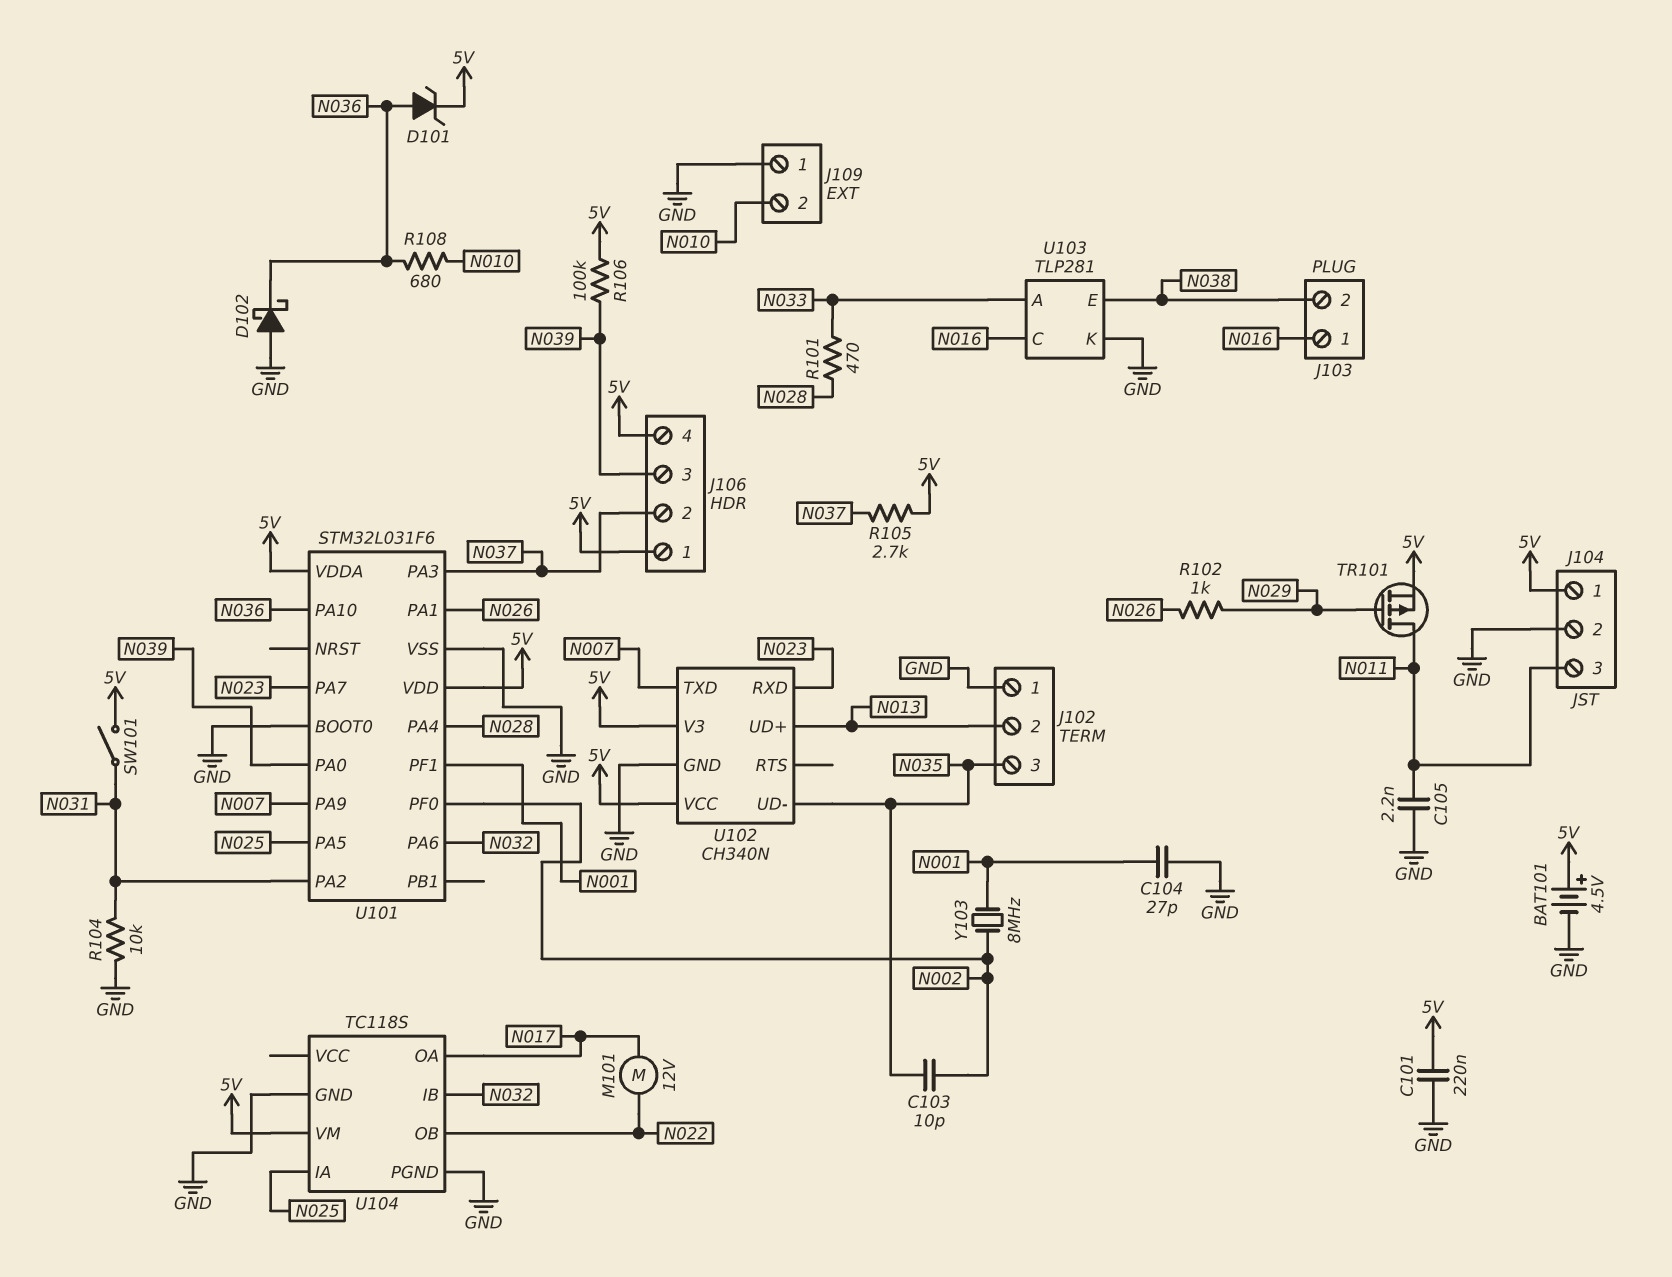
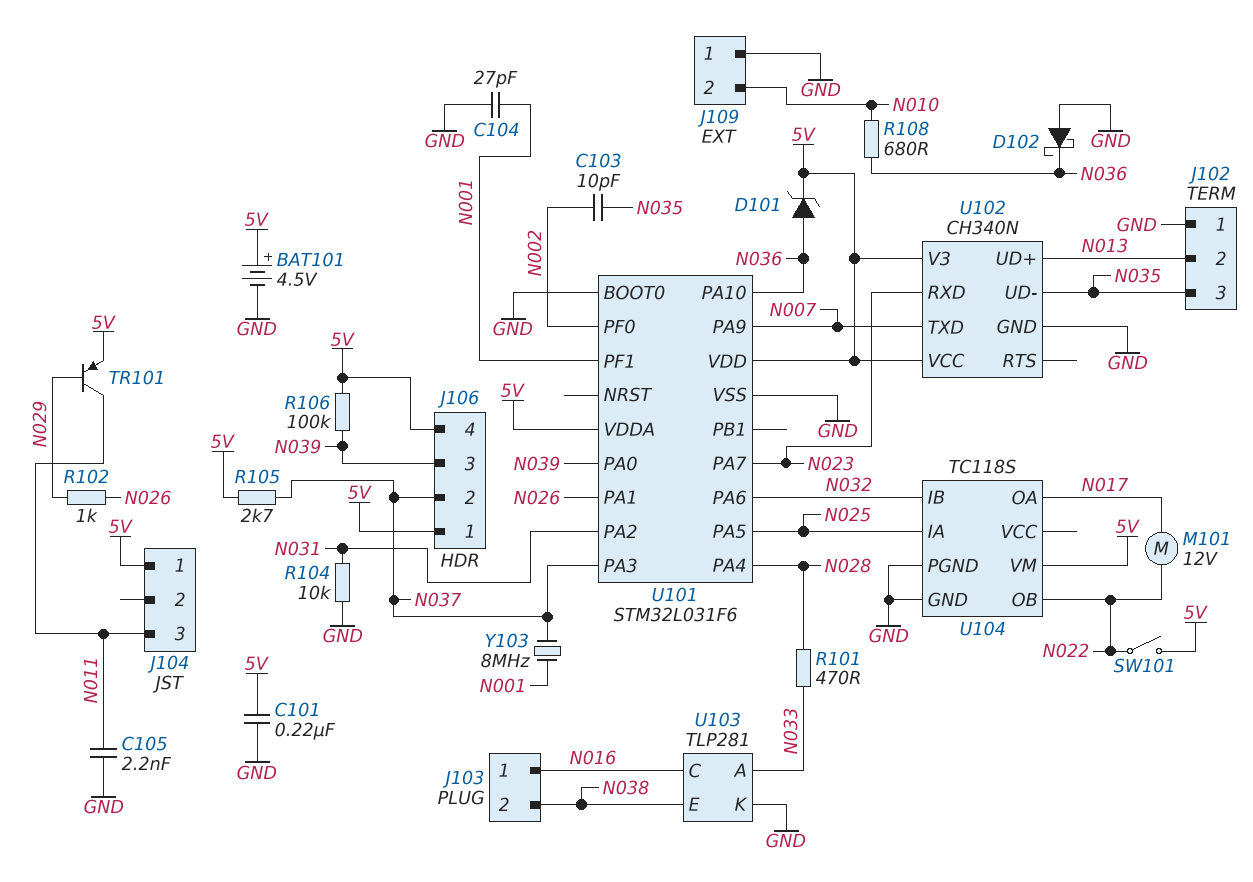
J104 pin 2: GND -> none
SW101: switch (5V, N031) -> switch (5V, N022)
TR101: PMOS (G N029, D N011, S 5V) -> PNP (B N029, C N011, E 5V)
Y103: 8MHz (N001, N002) -> 8MHz (N001, N037)

